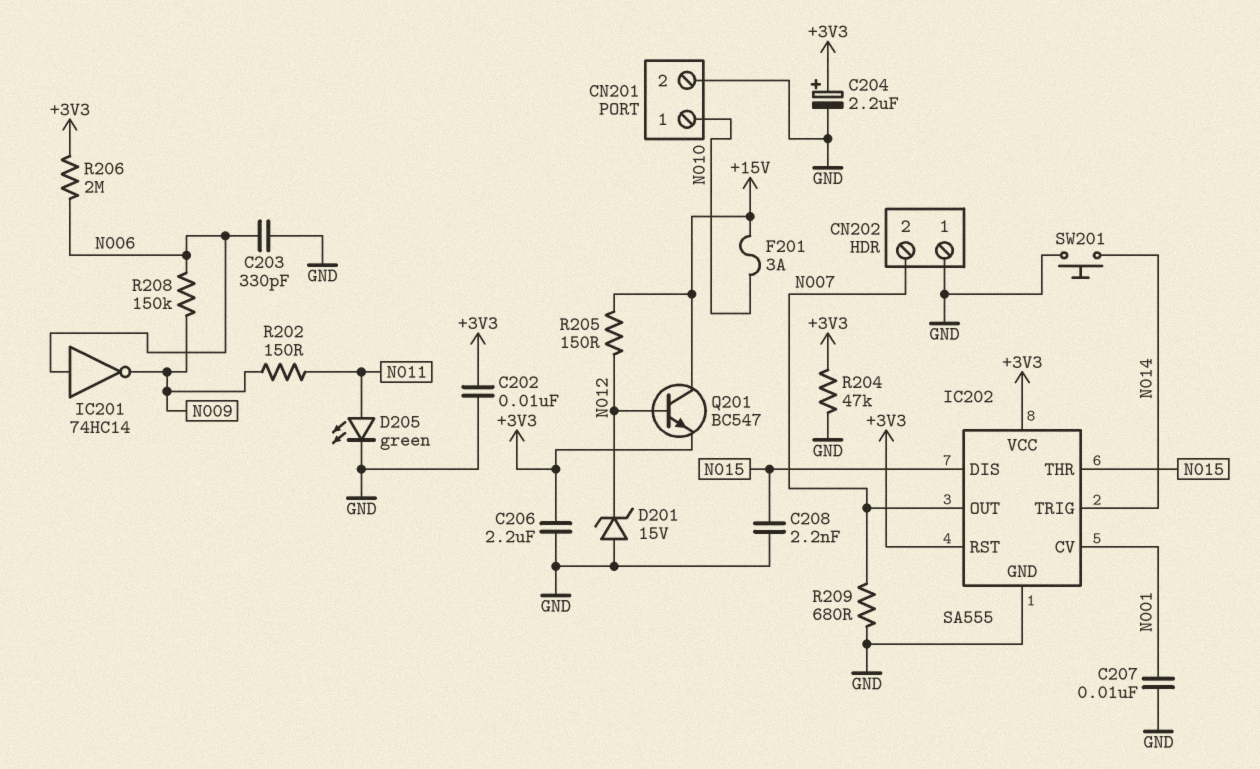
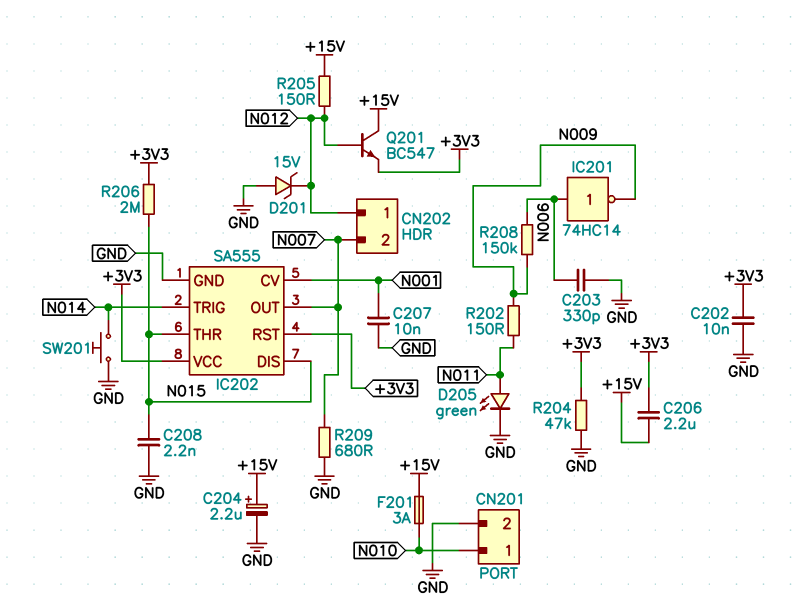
C204: 2.2uF (plus +3V3, minus GND) -> 2.2uF (plus +15V, minus GND)
C206: 2.2uF (+3V3, GND) -> 2.2uF (+3V3, +15V)
CN202 pin 1: GND -> N012
R206: 2M (+3V3, N006) -> 2M (+3V3, N015)

